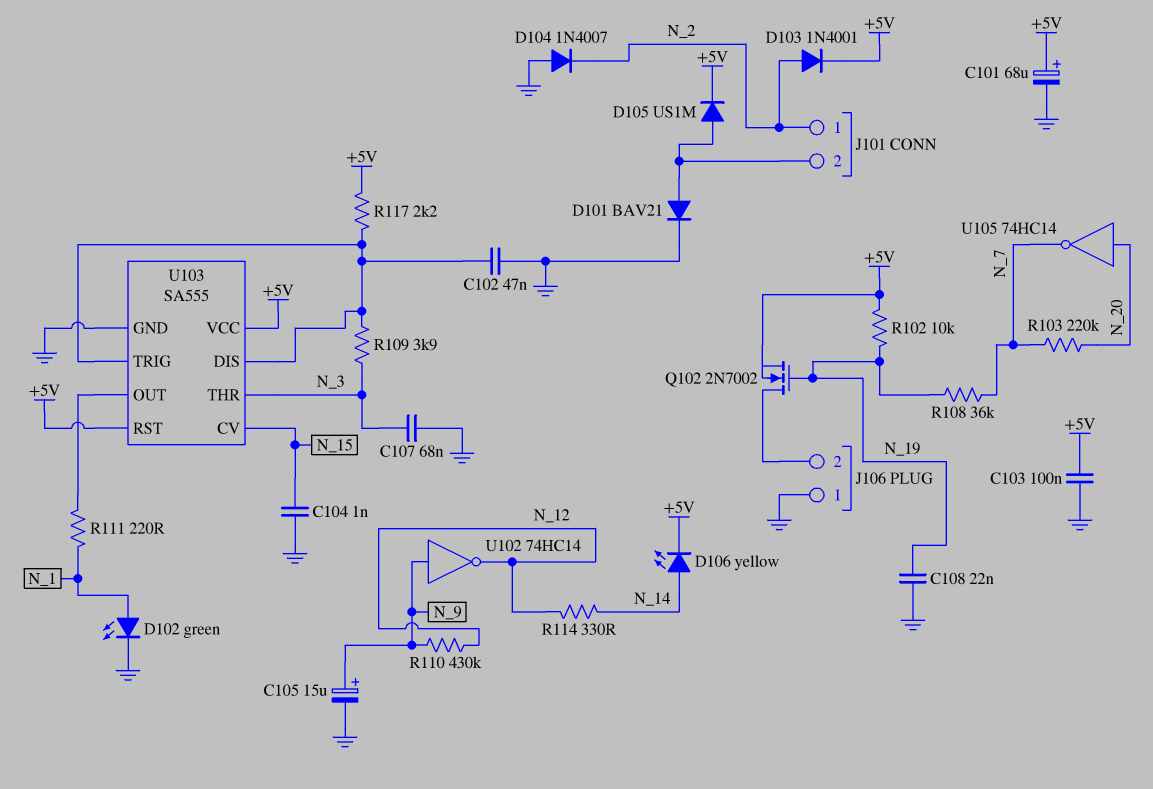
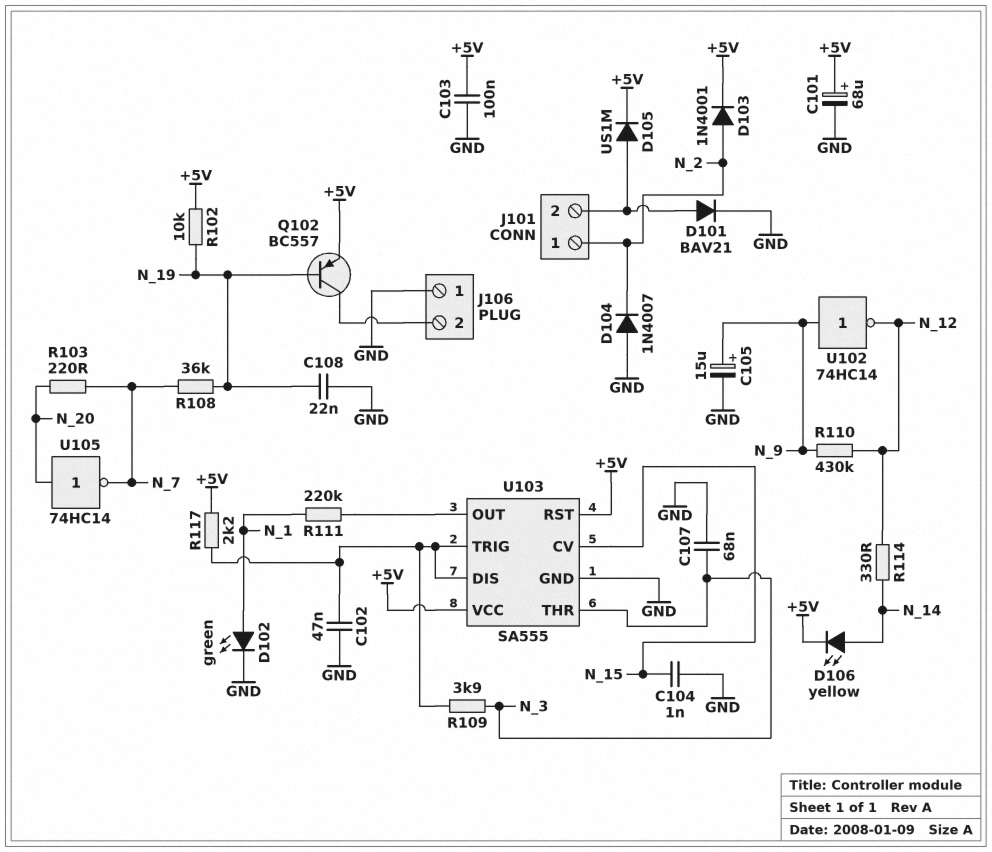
Q102: NMOS 2N7002 (G N_19, D J106/2, S +5V) -> PNP BC557 (B N_19, C J106/2, E +5V)
R103: 220k (N_7, N_20) -> 220 (N_7, N_20)
R111: 220 (N_1, U103/OUT) -> 220k (N_1, U103/OUT)

